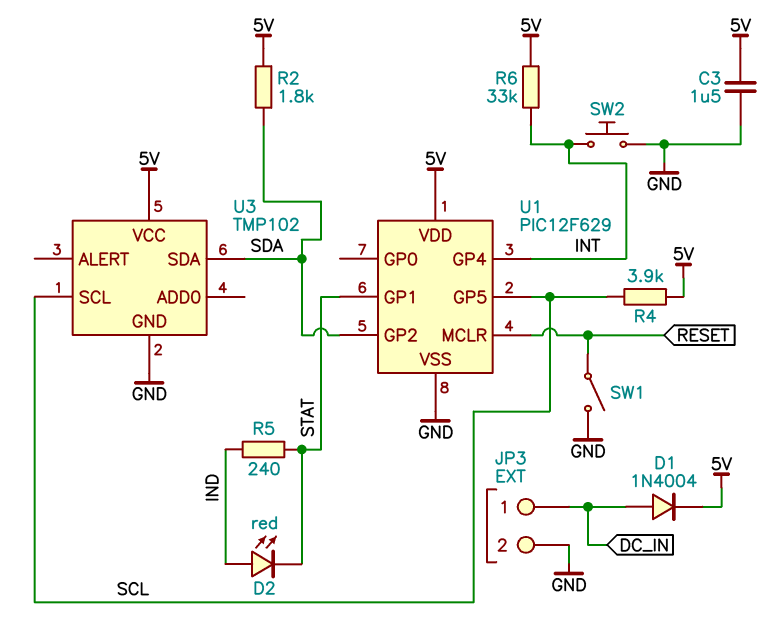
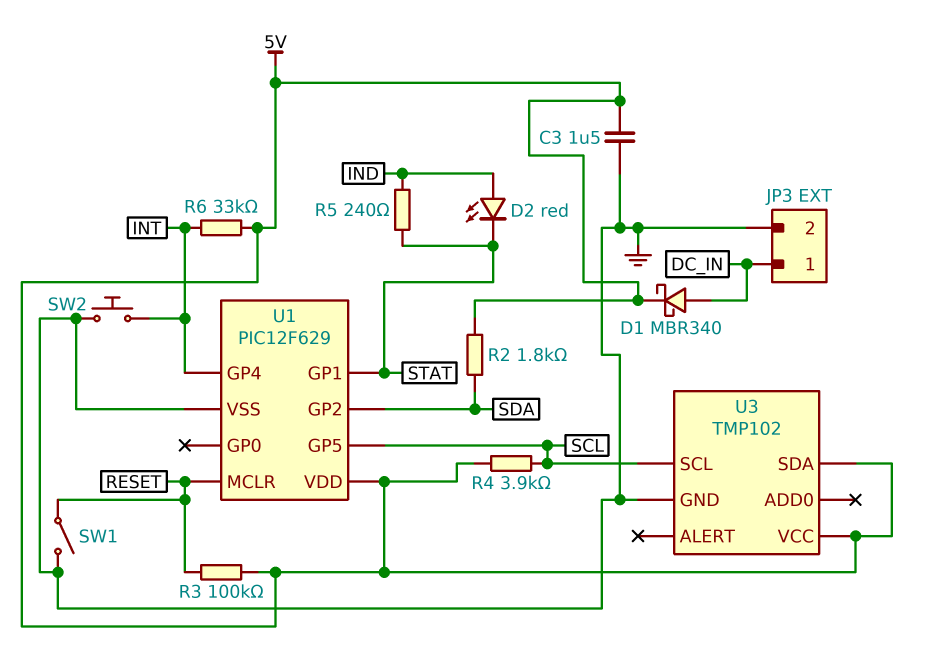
D1: diode 1N4004 (A DC_IN, K 5V) -> schottky MBR340 (A DC_IN, K 5V)
R3: none -> 100k (5V, RESET)
U3 pin SDA: SDA -> 5V

